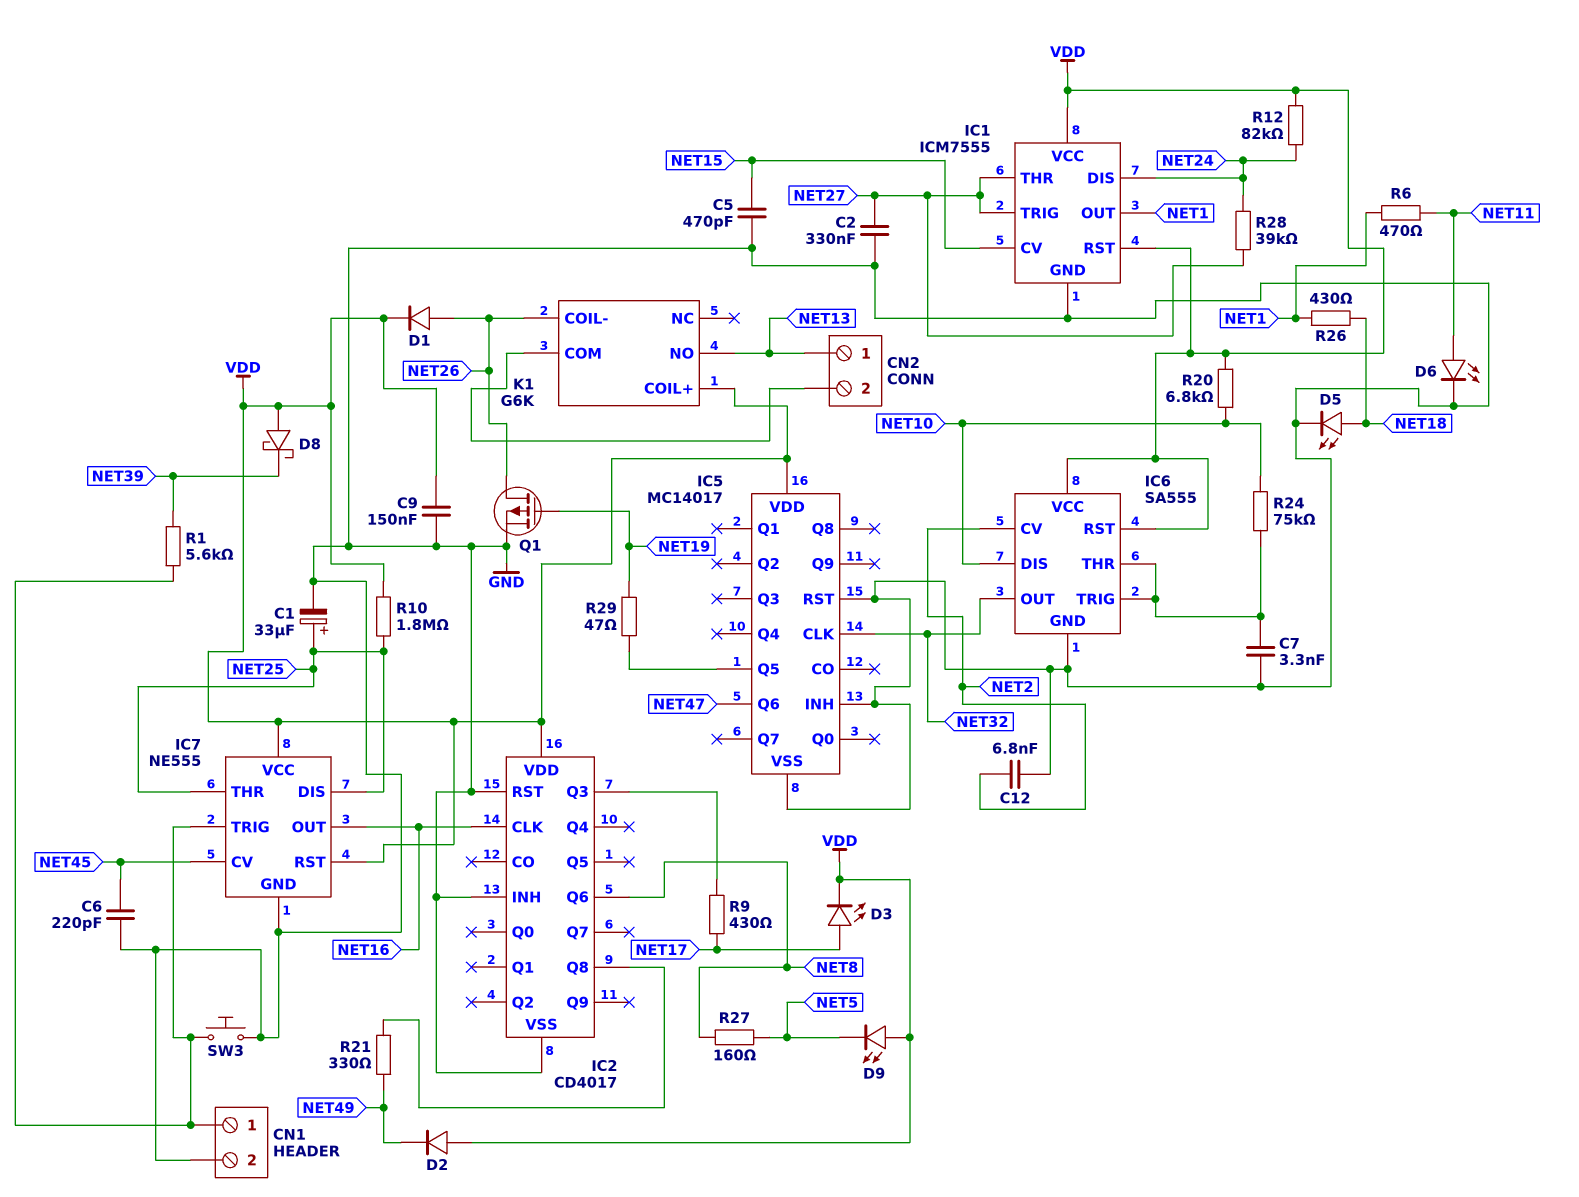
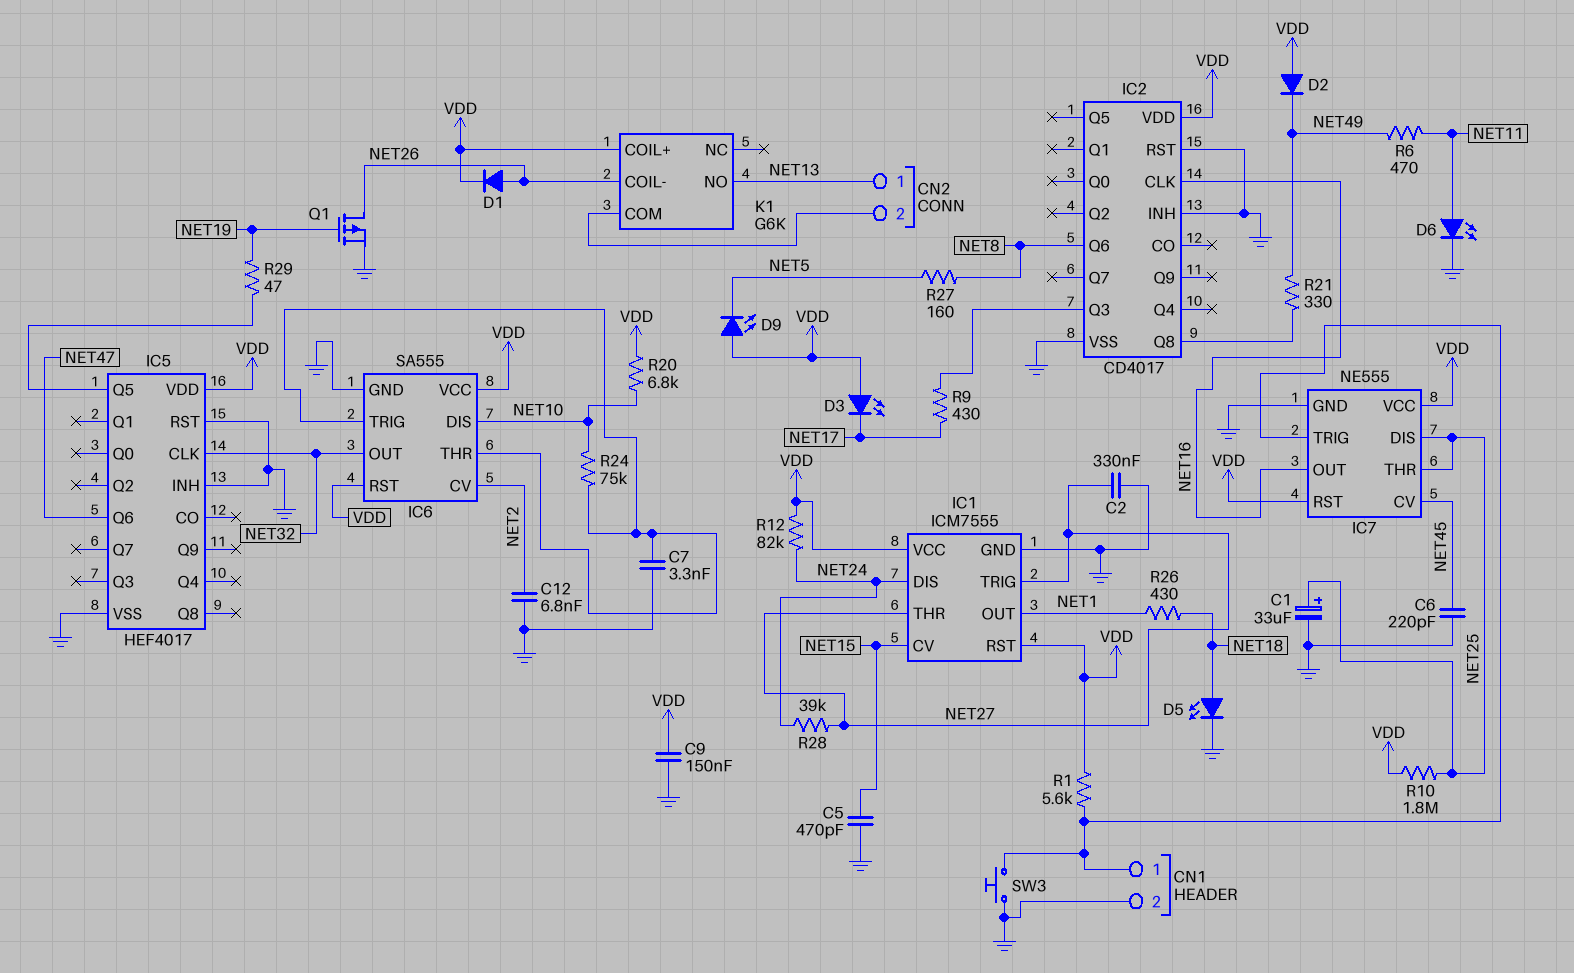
D3: LED (A NET17, K VDD) -> LED (A VDD, K NET17)
D8: schottky (A VDD, K NET39) -> none
IC5: MC14017 -> HEF4017
R1: 5.6k (CN1/1, NET39) -> 5.6k (CN1/1, VDD)
R6: 470 (NET1, NET11) -> 470 (NET11, NET49)

